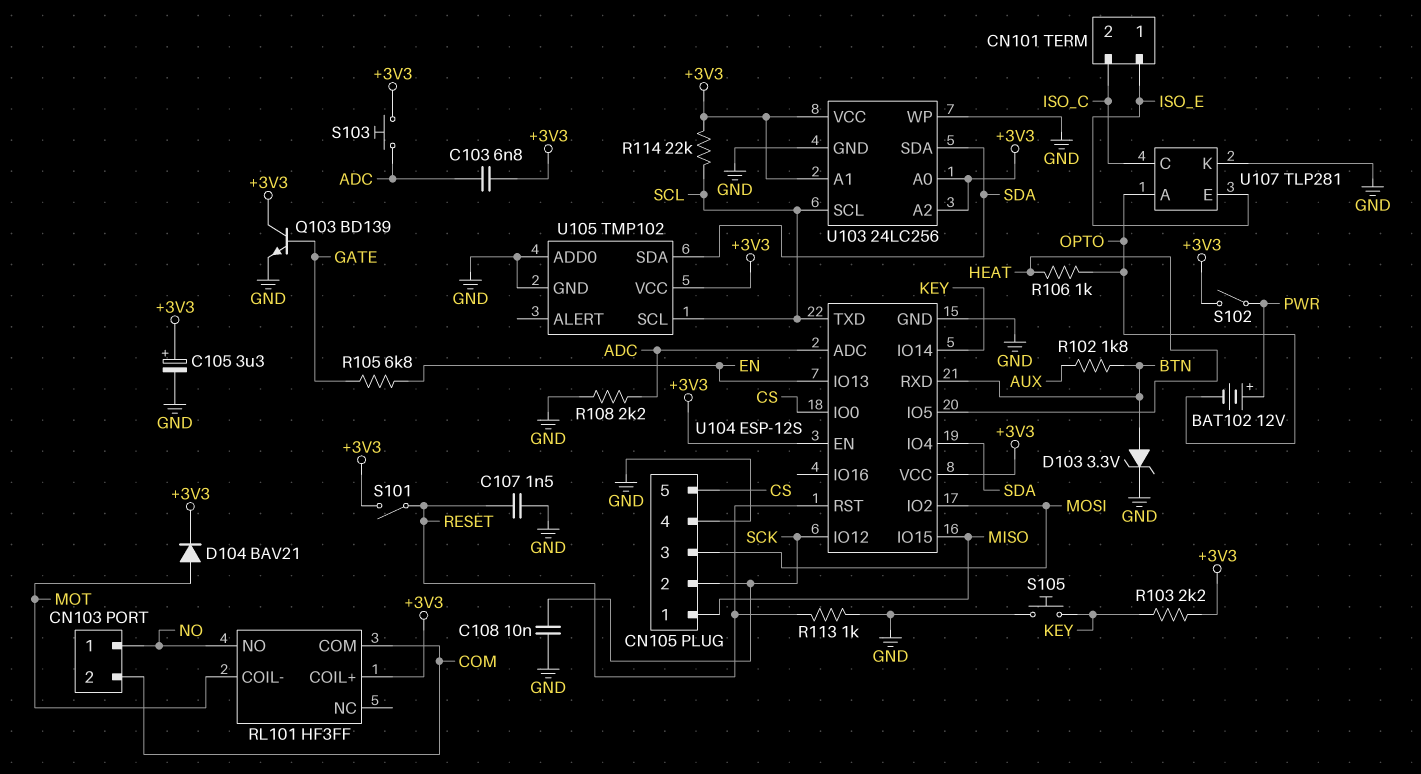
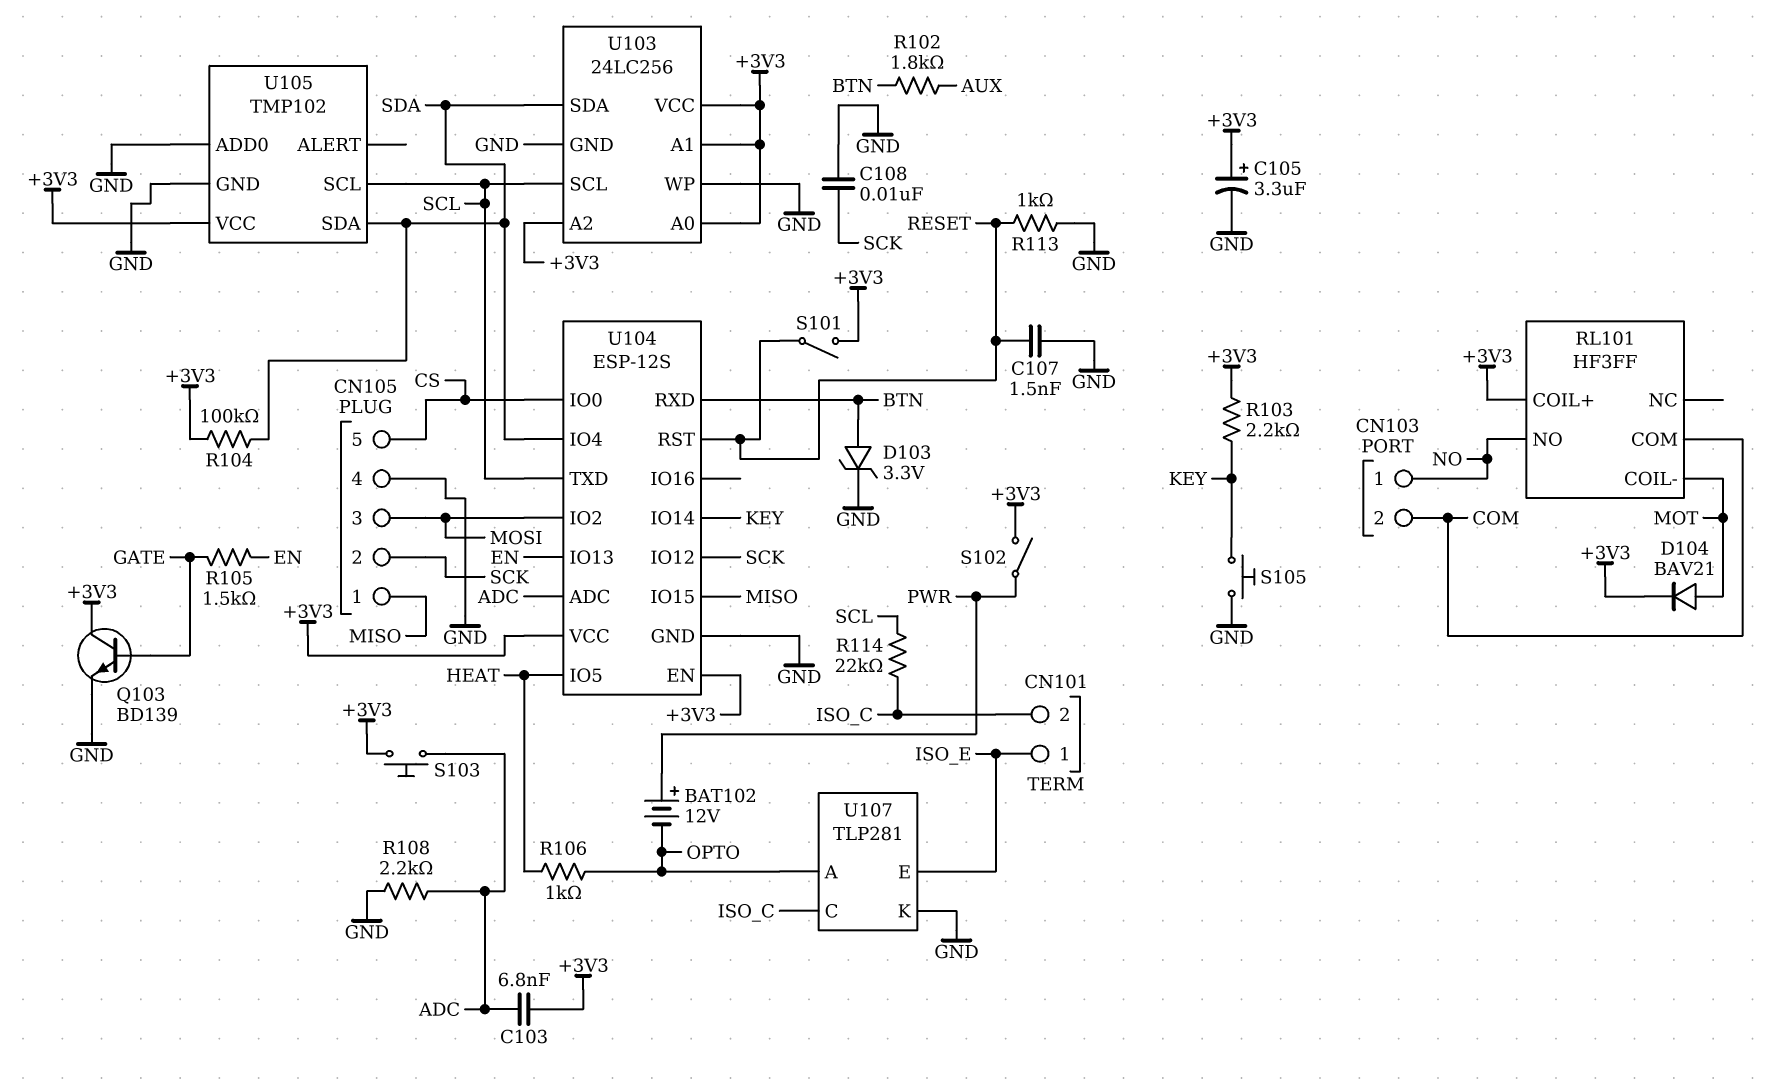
R104: none -> 100k (+3V3, SDA)
R105: 6.8k (EN, GATE) -> 1.5k (EN, GATE)
R114: 22k (+3V3, SCL) -> 22k (ISO_C, SCL)

